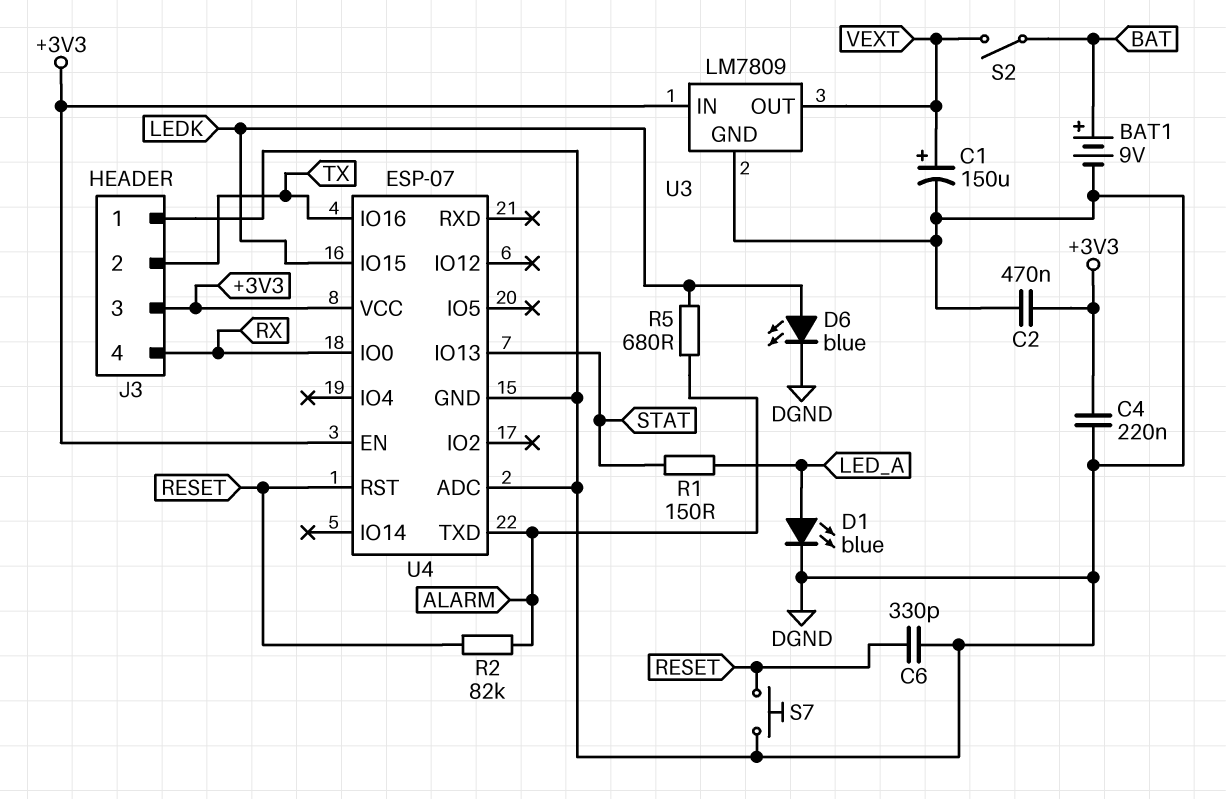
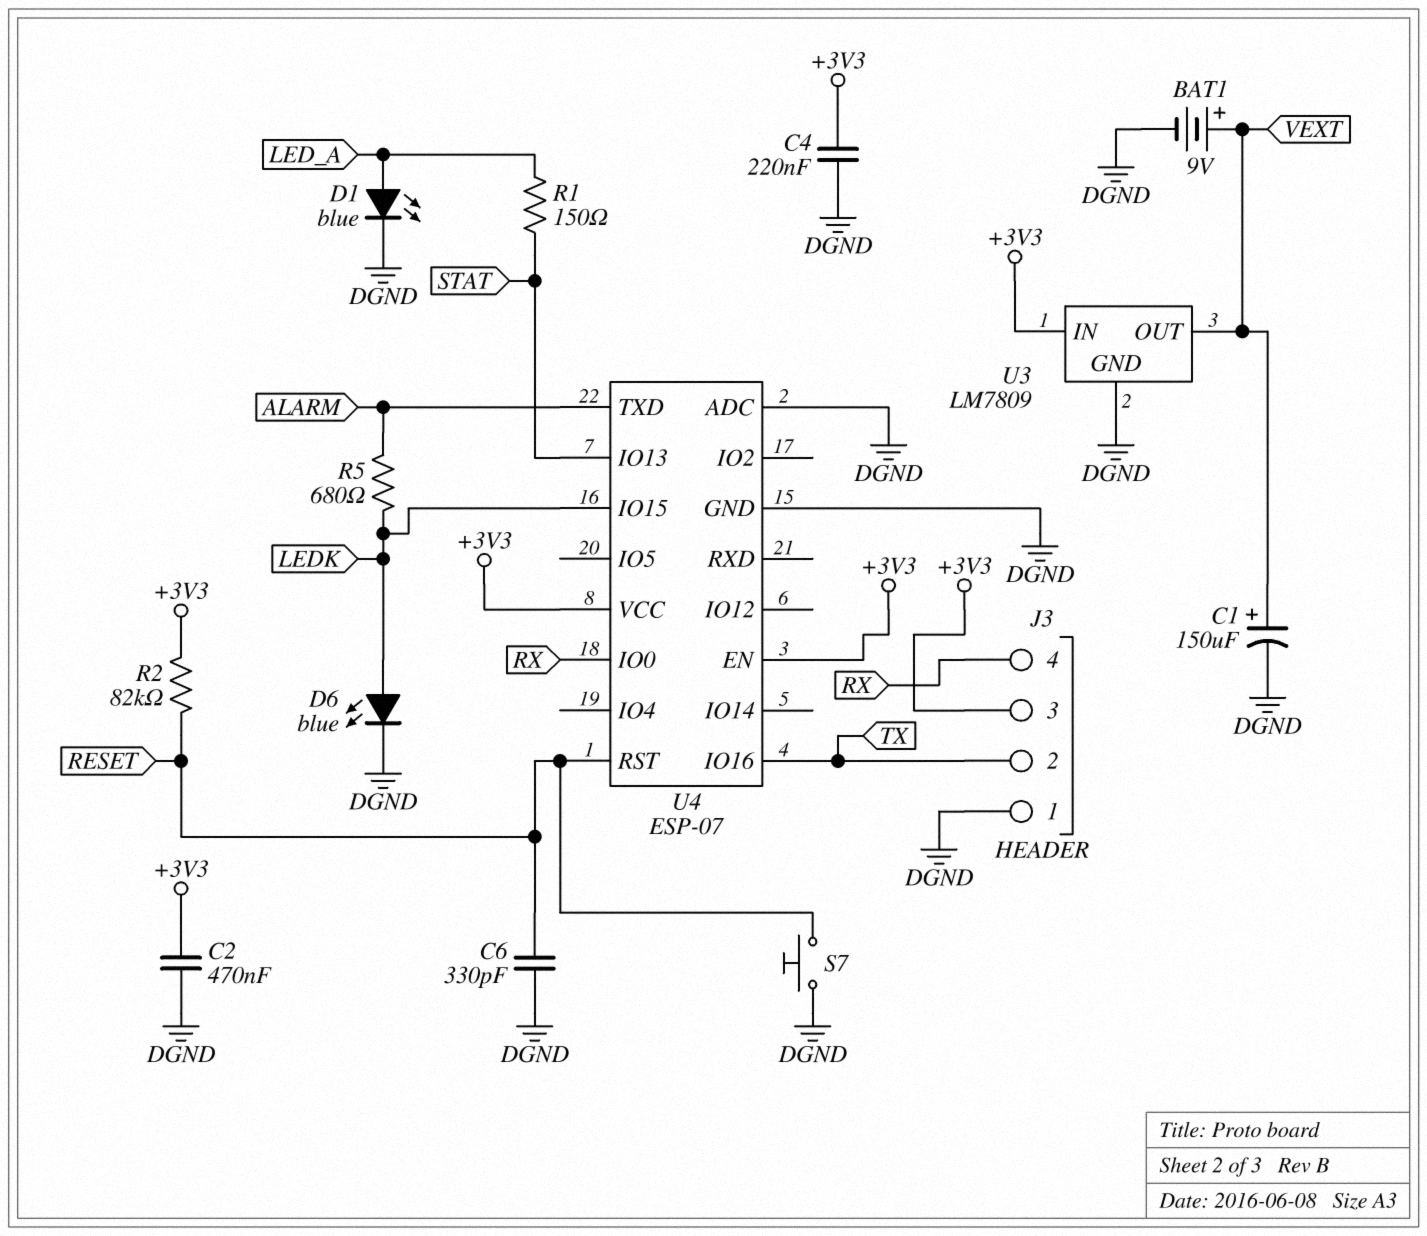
BAT1: 9V (plus BAT, minus DGND) -> 9V (plus VEXT, minus DGND)
R2: 82k (ALARM, RESET) -> 82k (+3V3, RESET)
S2: switch (BAT, VEXT) -> none

